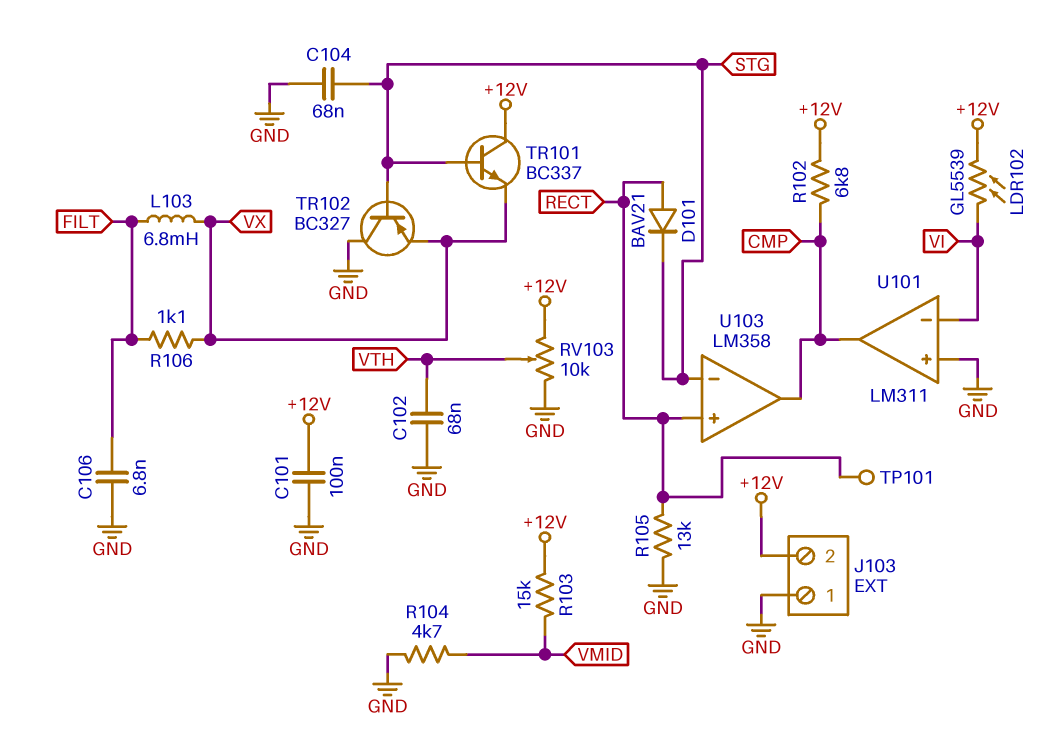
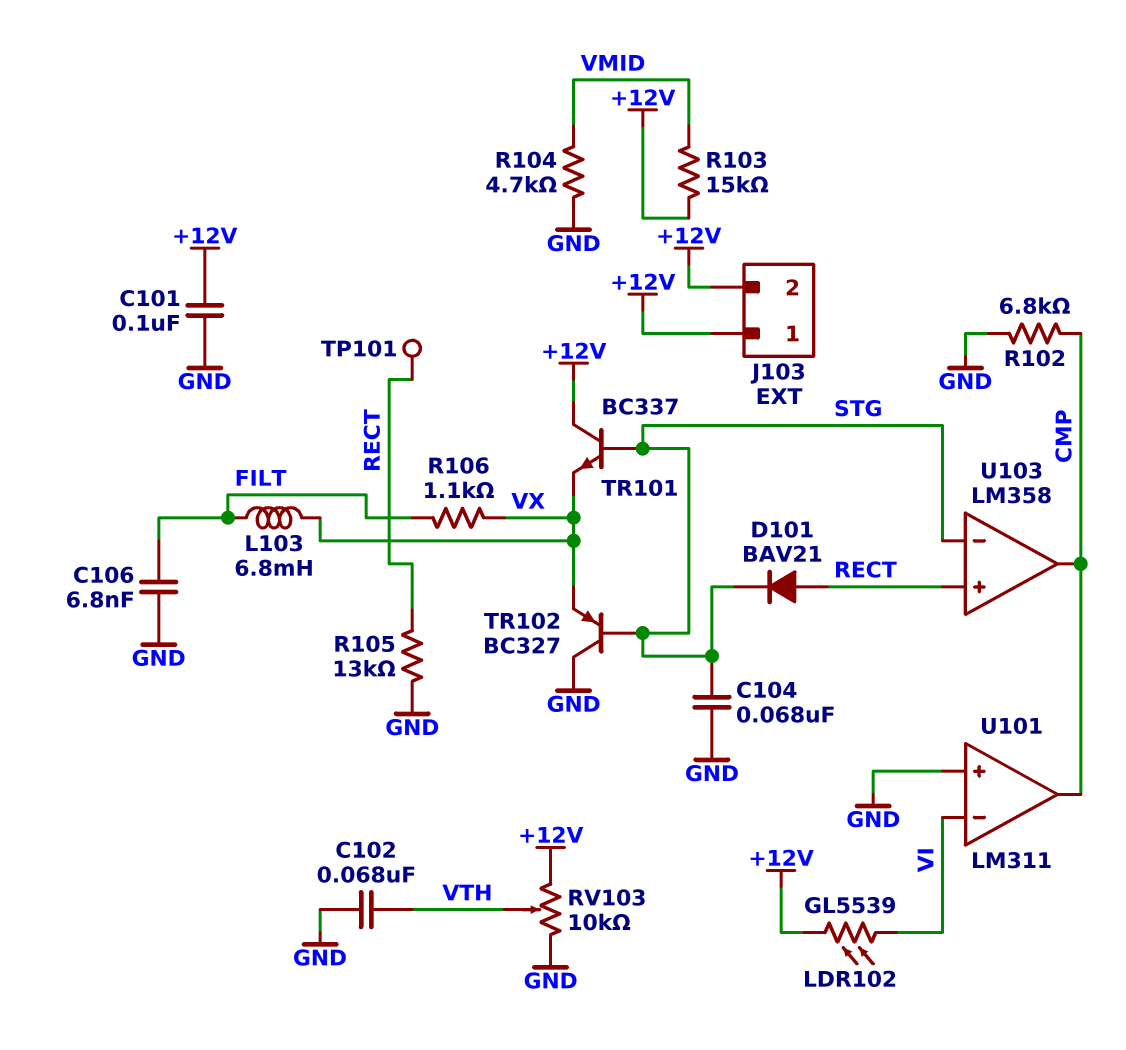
J103 pin 1: GND -> +12V
R102: 6.8k (+12V, CMP) -> 6.8k (CMP, GND)

